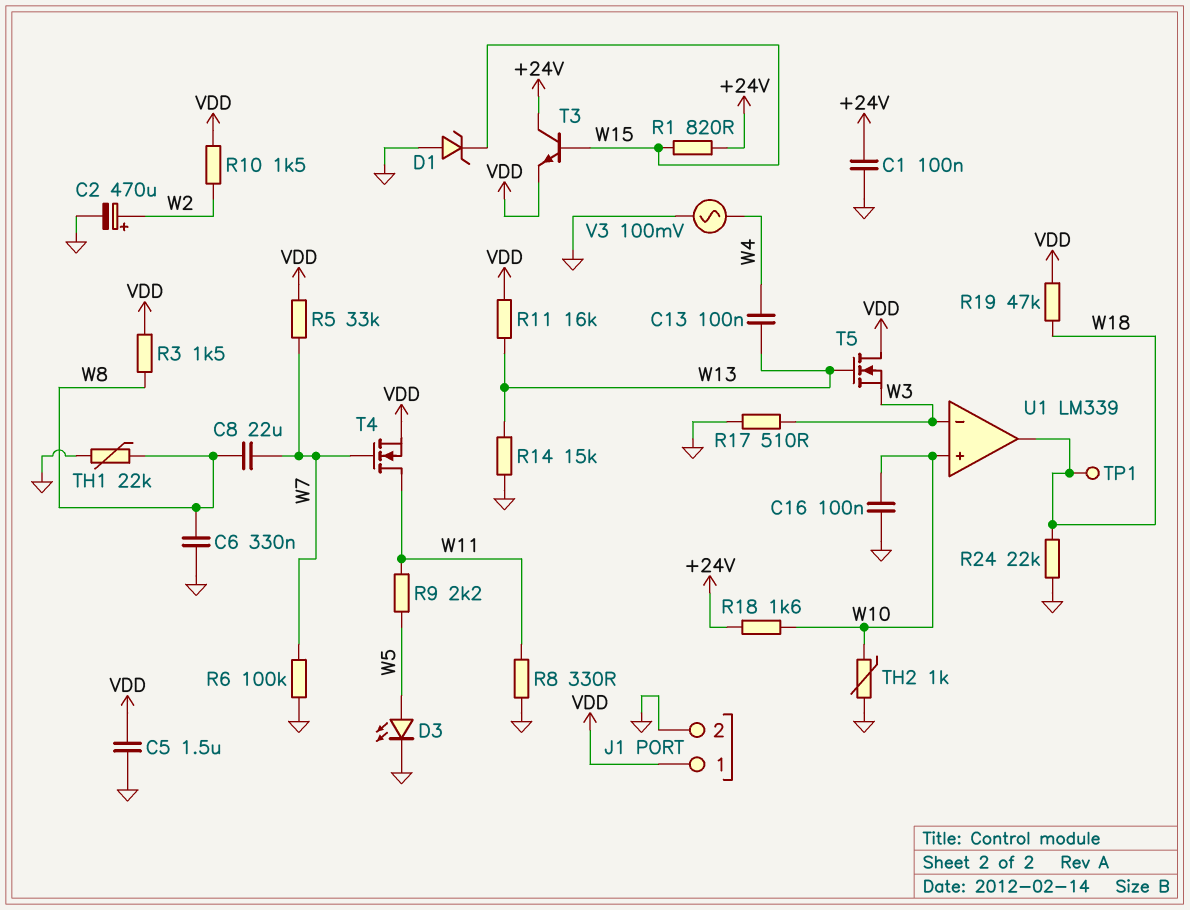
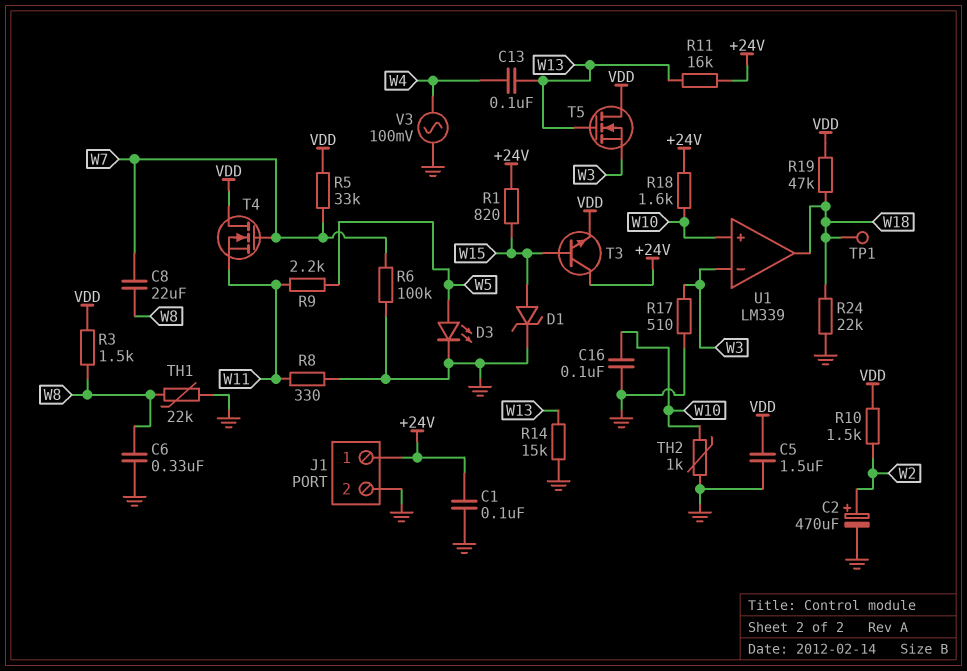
D1: zener (A GND, K W15) -> zener (A W15, K GND)
J1 pin 1: VDD -> +24V
R11: 16k (VDD, W13) -> 16k (+24V, W13)
T4: NMOS (G W7, D W11, S VDD) -> NMOS (G W7, D VDD, S W11)

